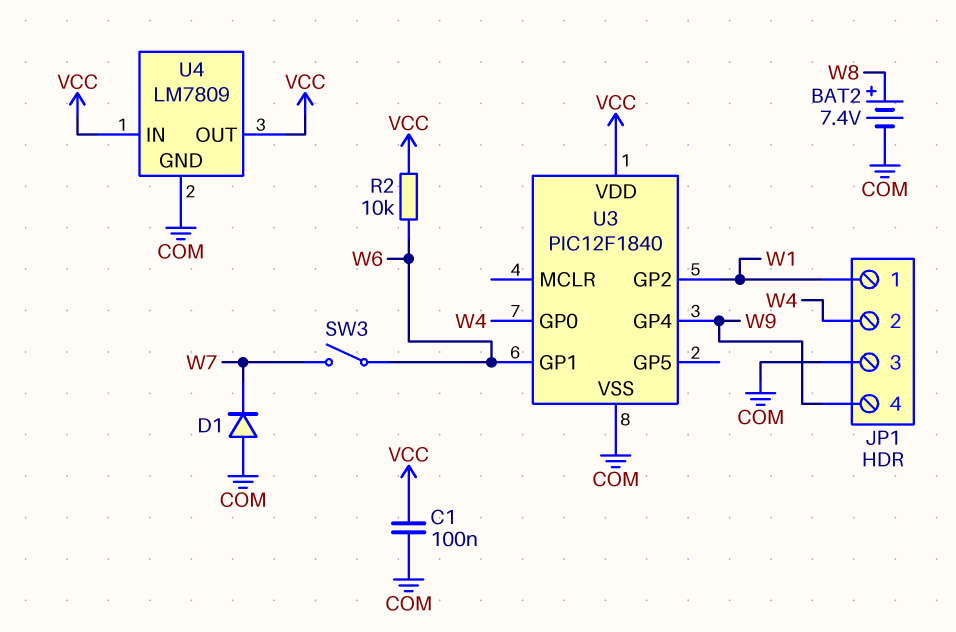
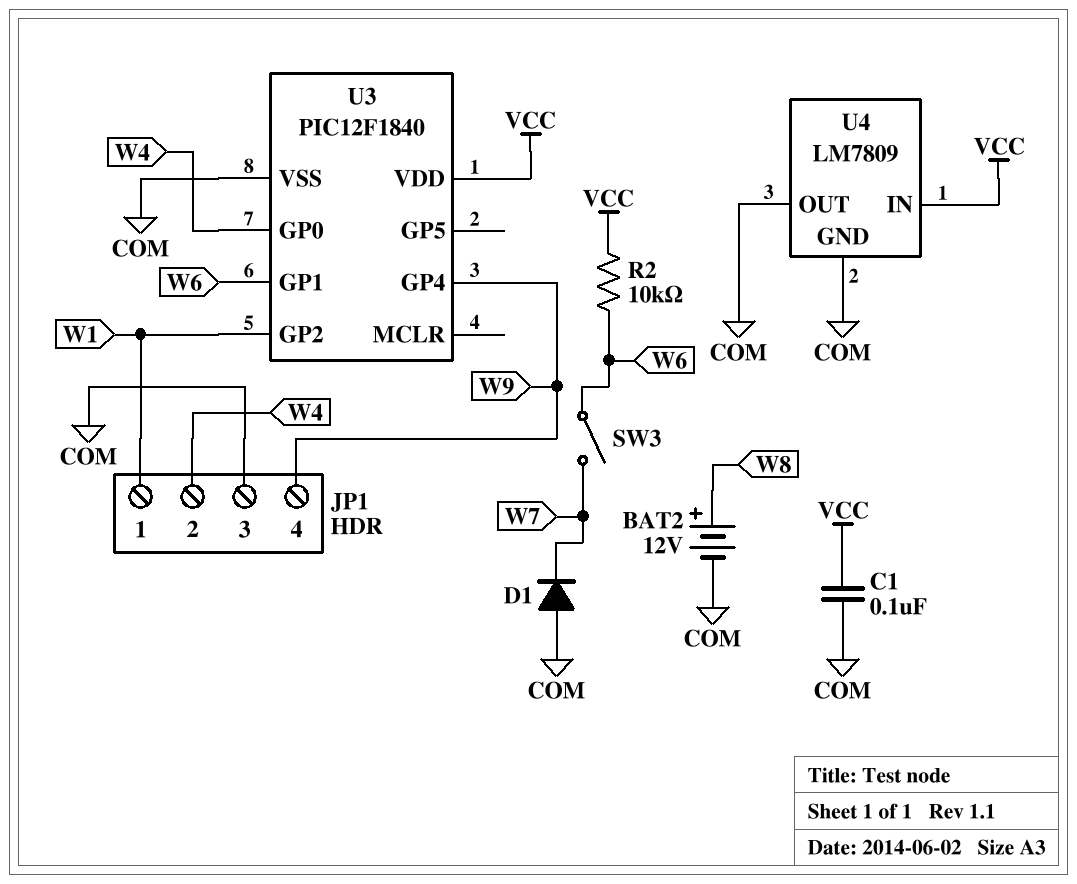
BAT2: 7.4V (plus W8, minus COM) -> 12V (plus W8, minus COM)
U4 pin OUT: VCC -> COM

